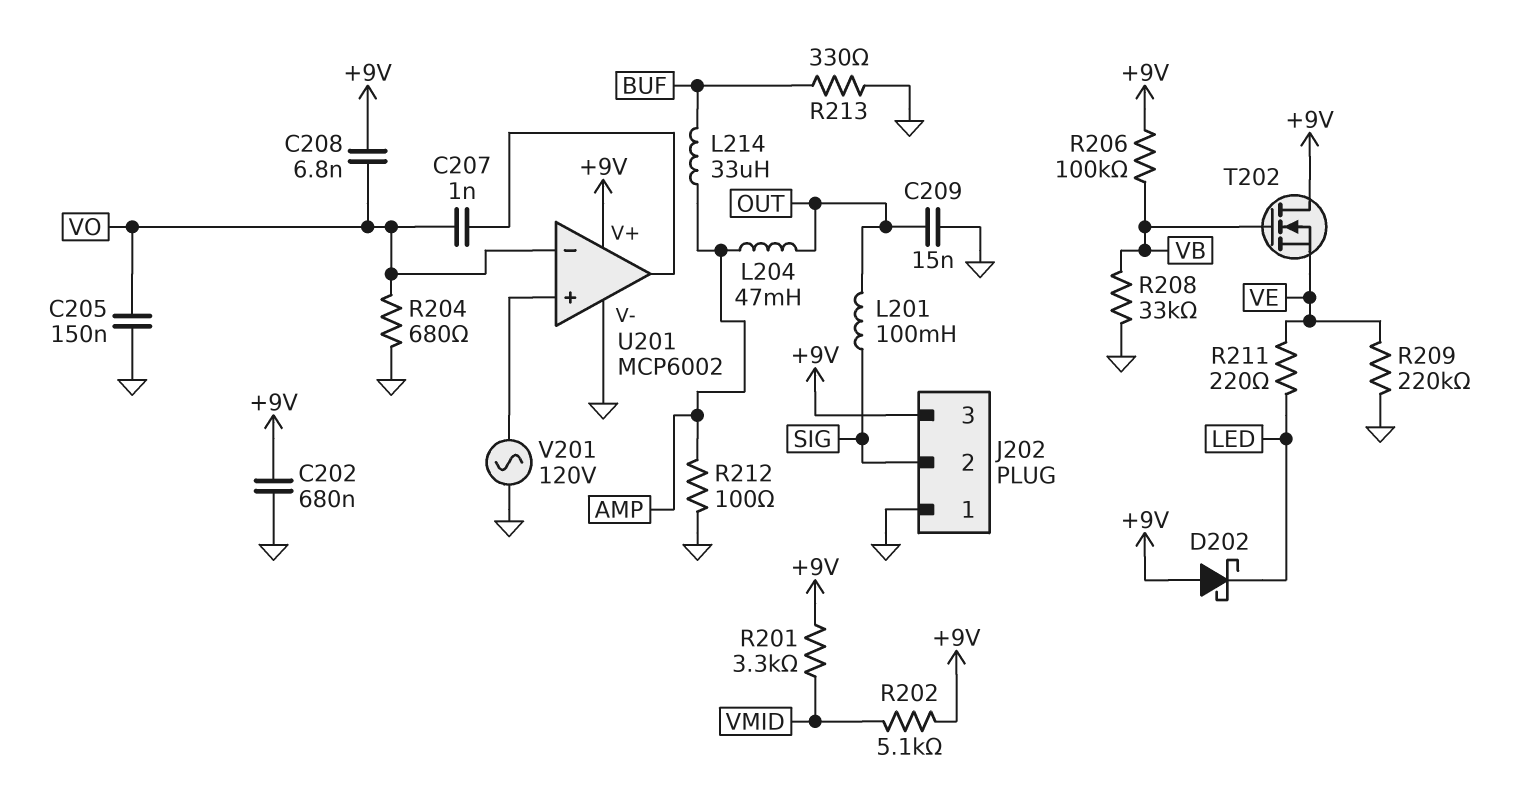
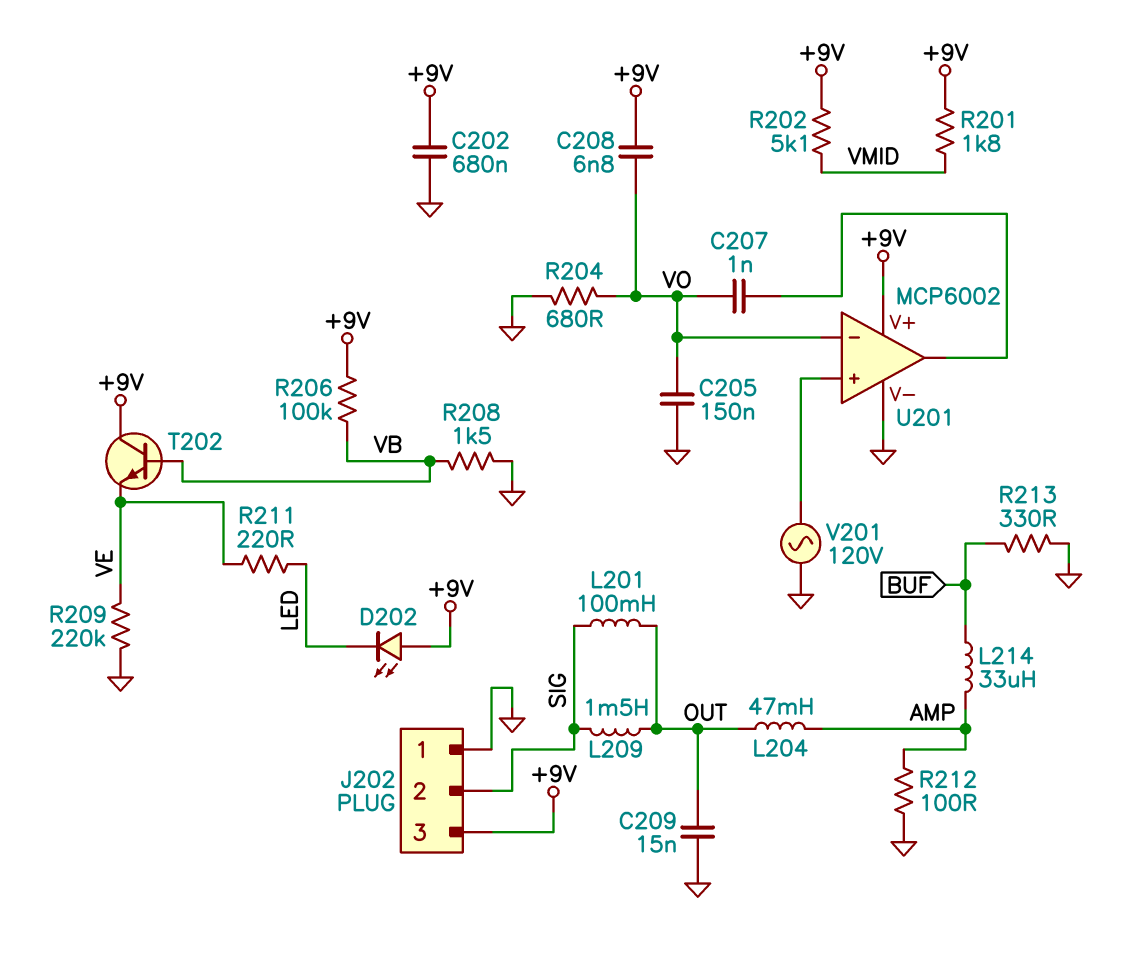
D202: schottky (A +9V, K LED) -> LED (A +9V, K LED)
L209: none -> 1.5mH (OUT, SIG)
R201: 3.3k (+9V, VMID) -> 1.8k (+9V, VMID)
R208: 33k (GND, VB) -> 1.5k (GND, VB)
T202: NMOS (G VB, D +9V, S VE) -> NPN (B VB, C +9V, E VE)

